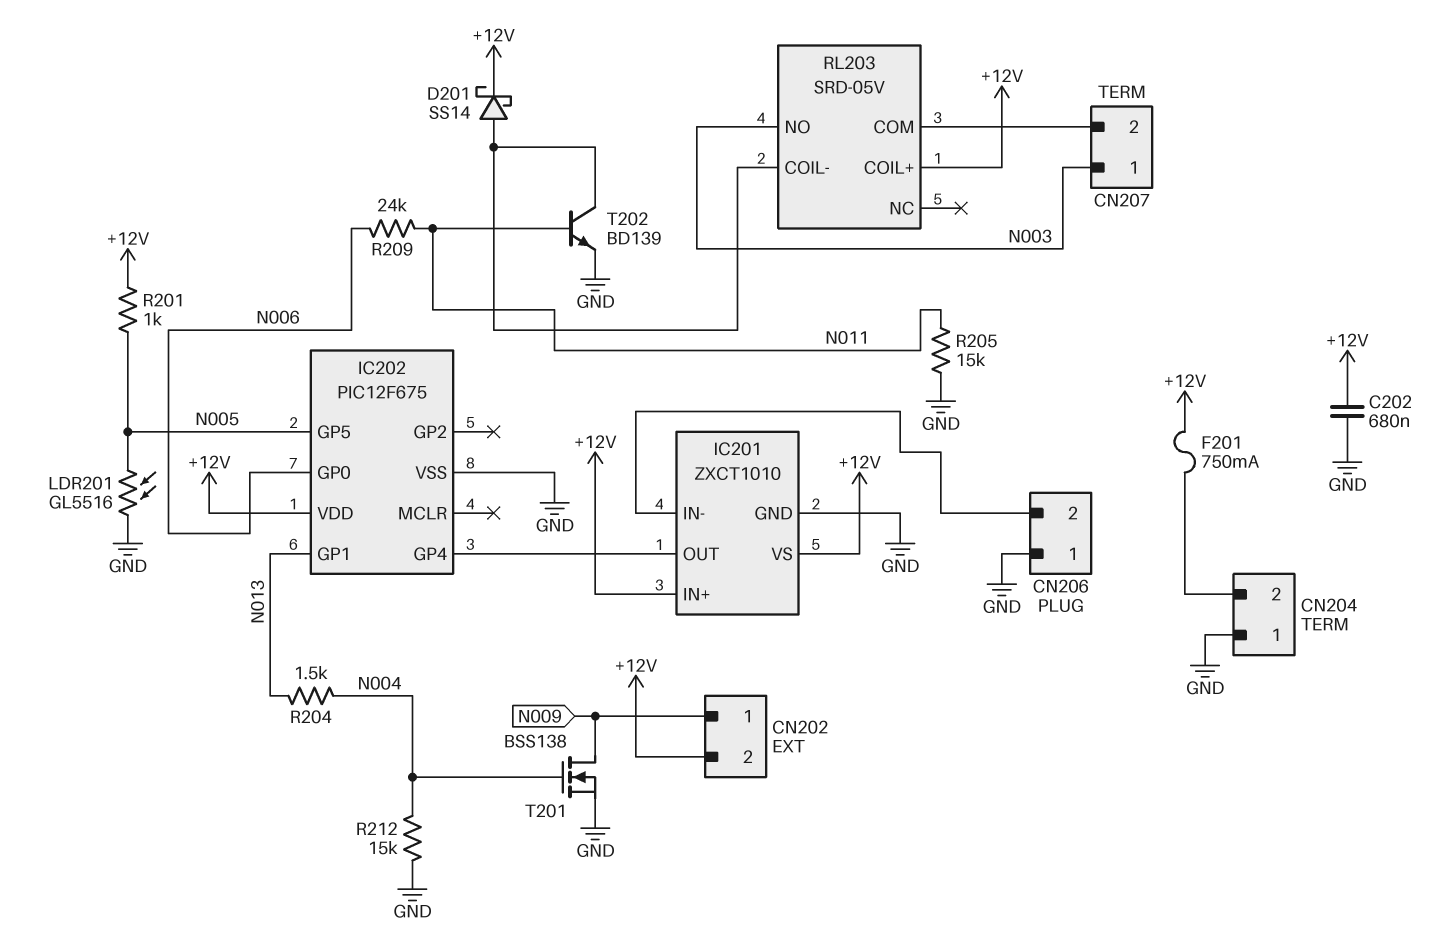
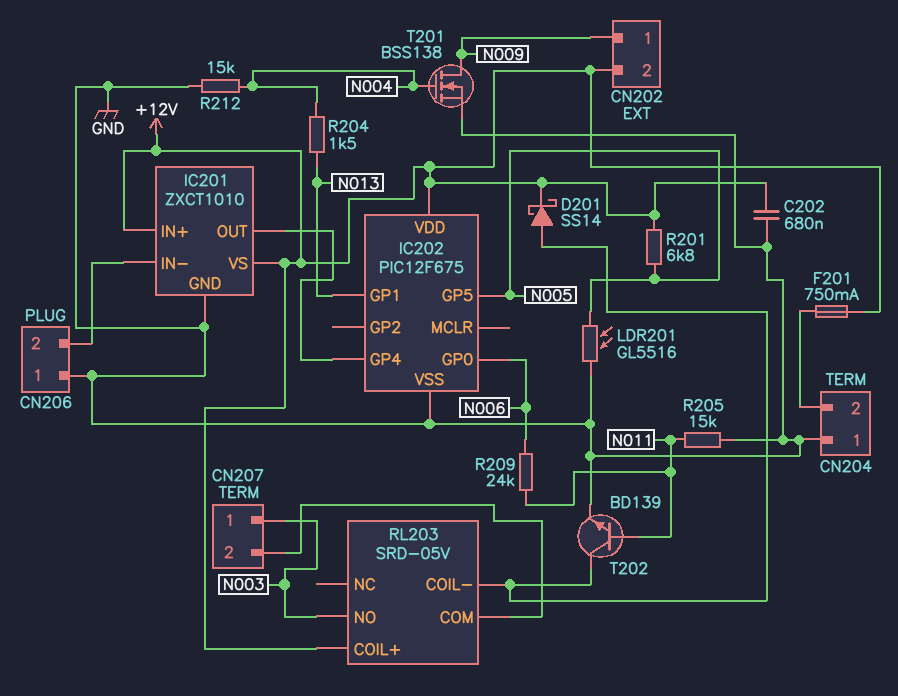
R201: 1k (+12V, N005) -> 6.8k (+12V, N005)

